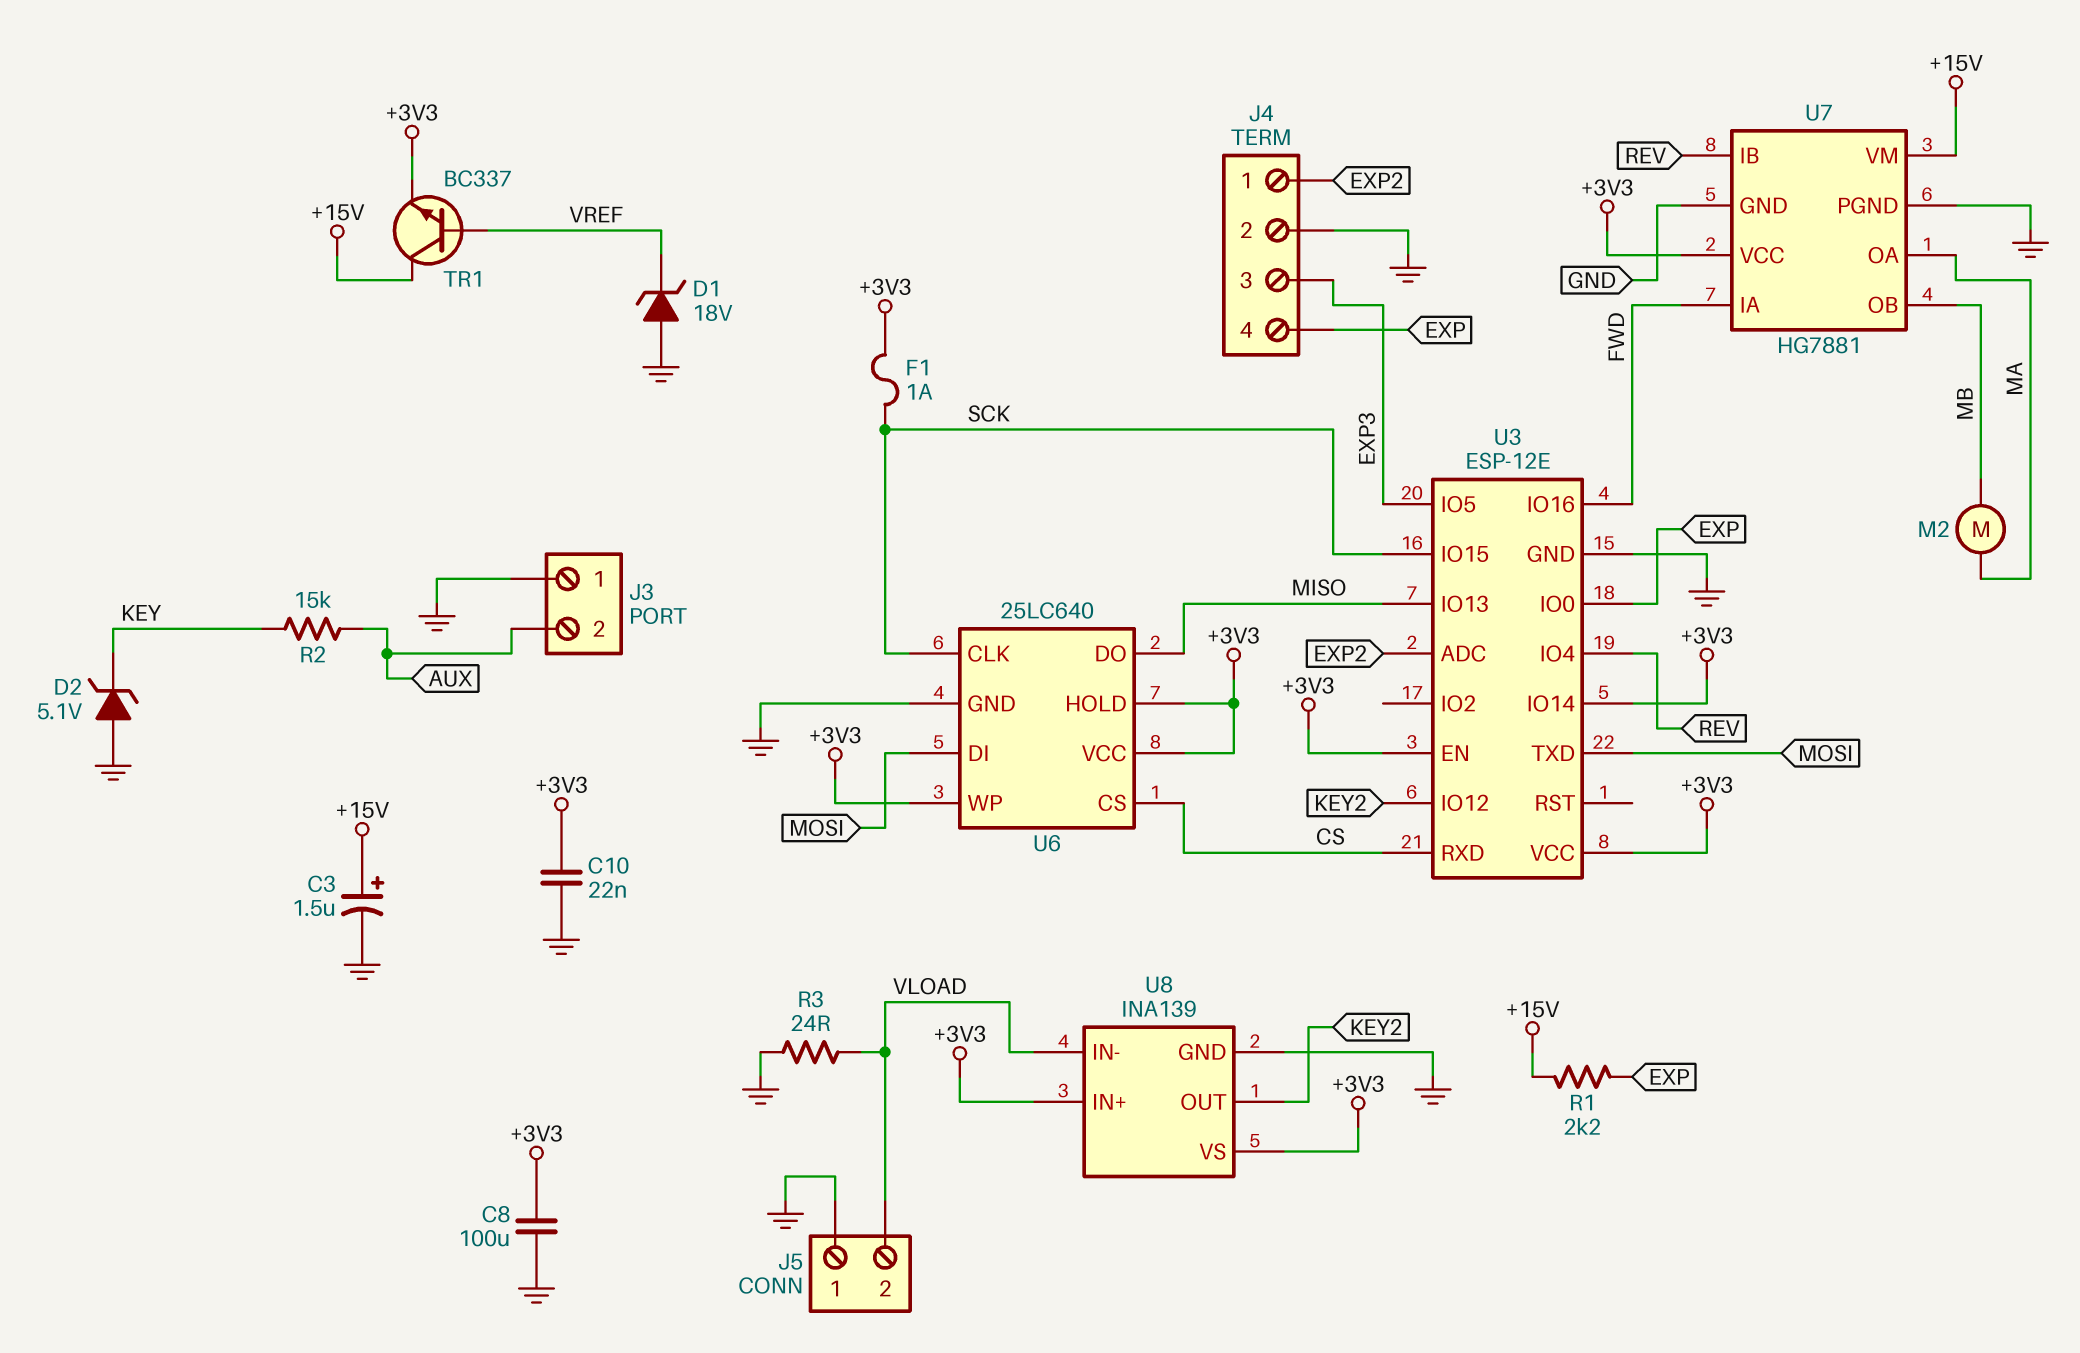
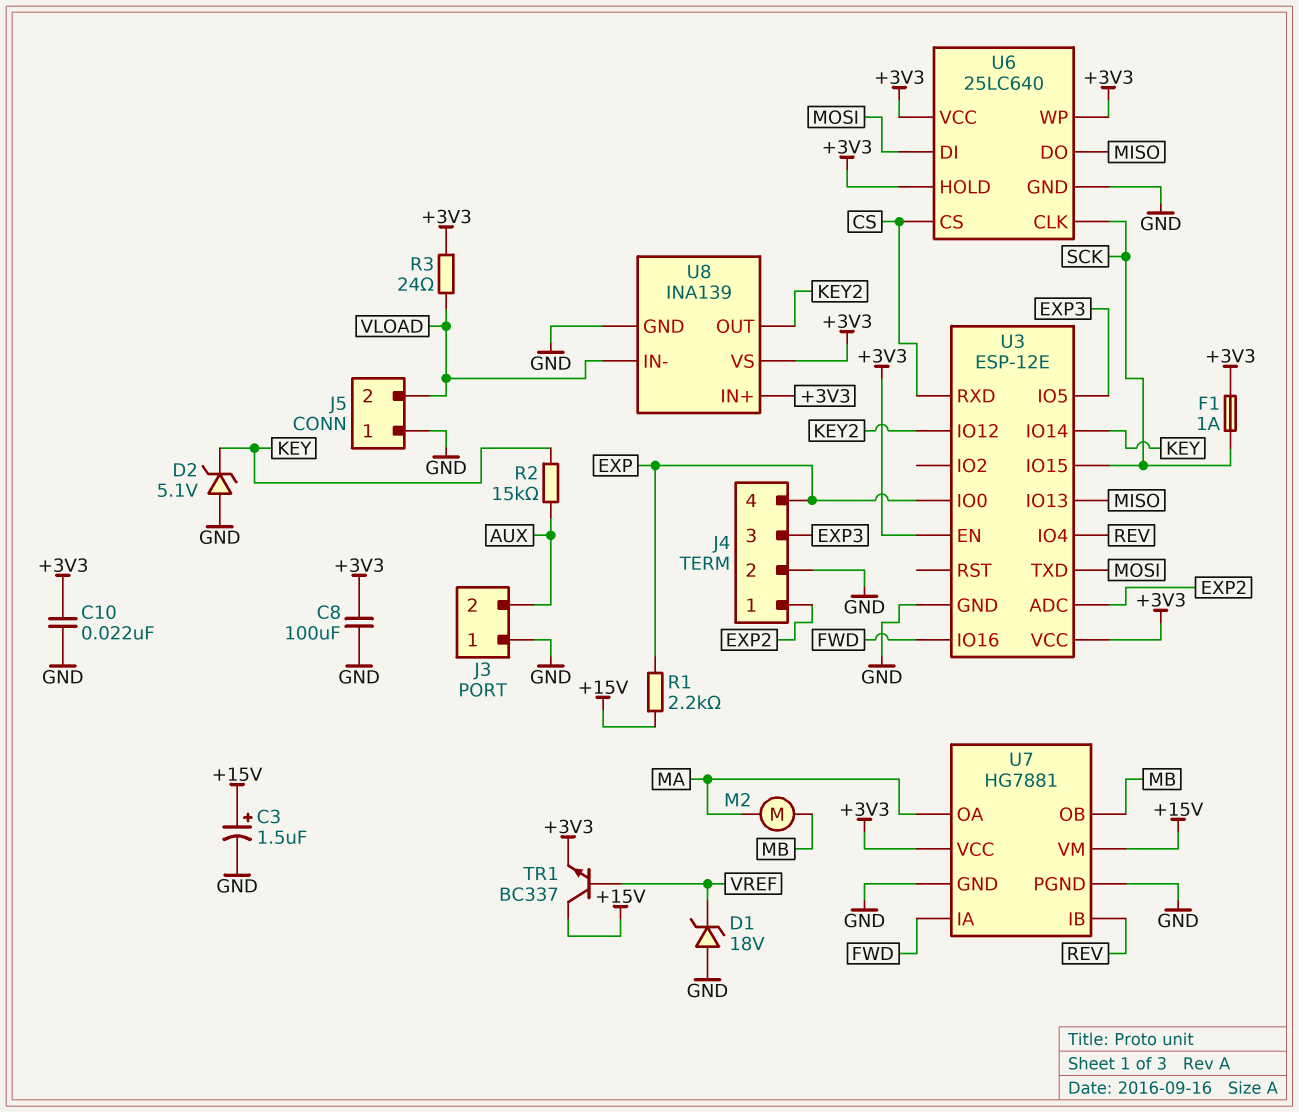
R3: 24 (GND, VLOAD) -> 24 (+3V3, VLOAD)
U3 pin IO14: +3V3 -> KEY

